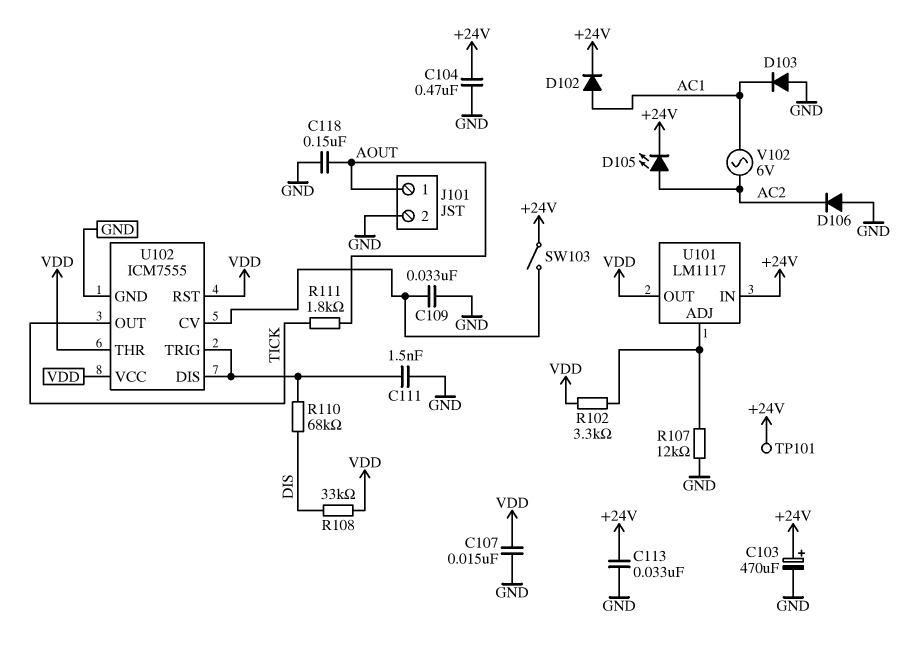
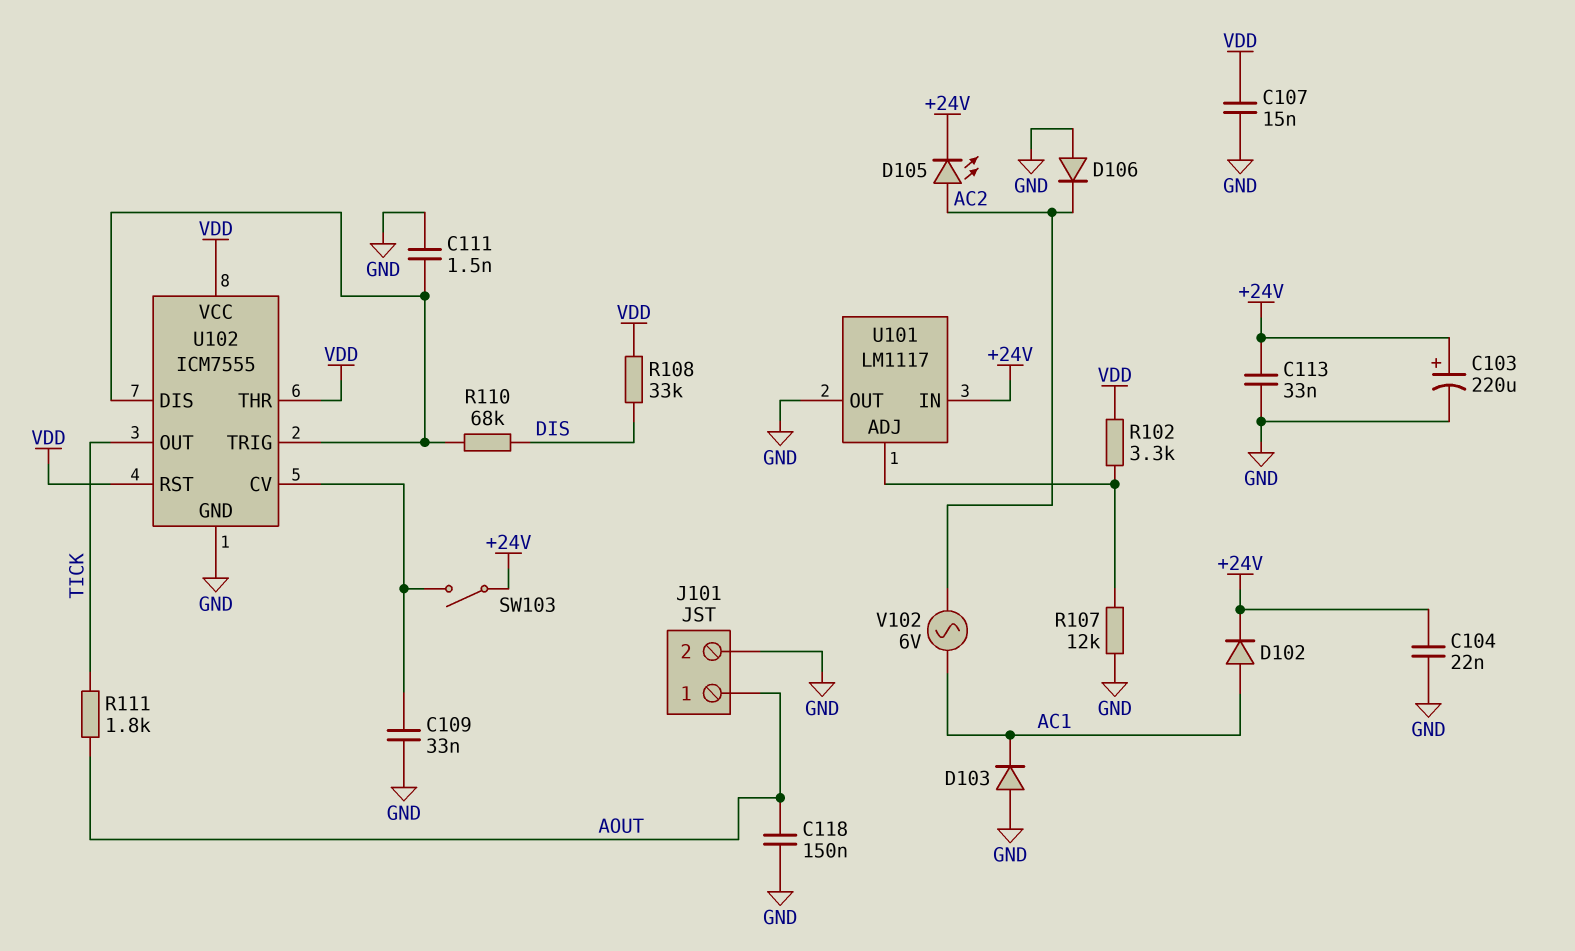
C103: 470uF (plus +24V, minus GND) -> 220uF (plus +24V, minus GND)
C104: 470nF (+24V, GND) -> 22nF (+24V, GND)
TP101: test point (+24V) -> none
U101 pin OUT: VDD -> GND

